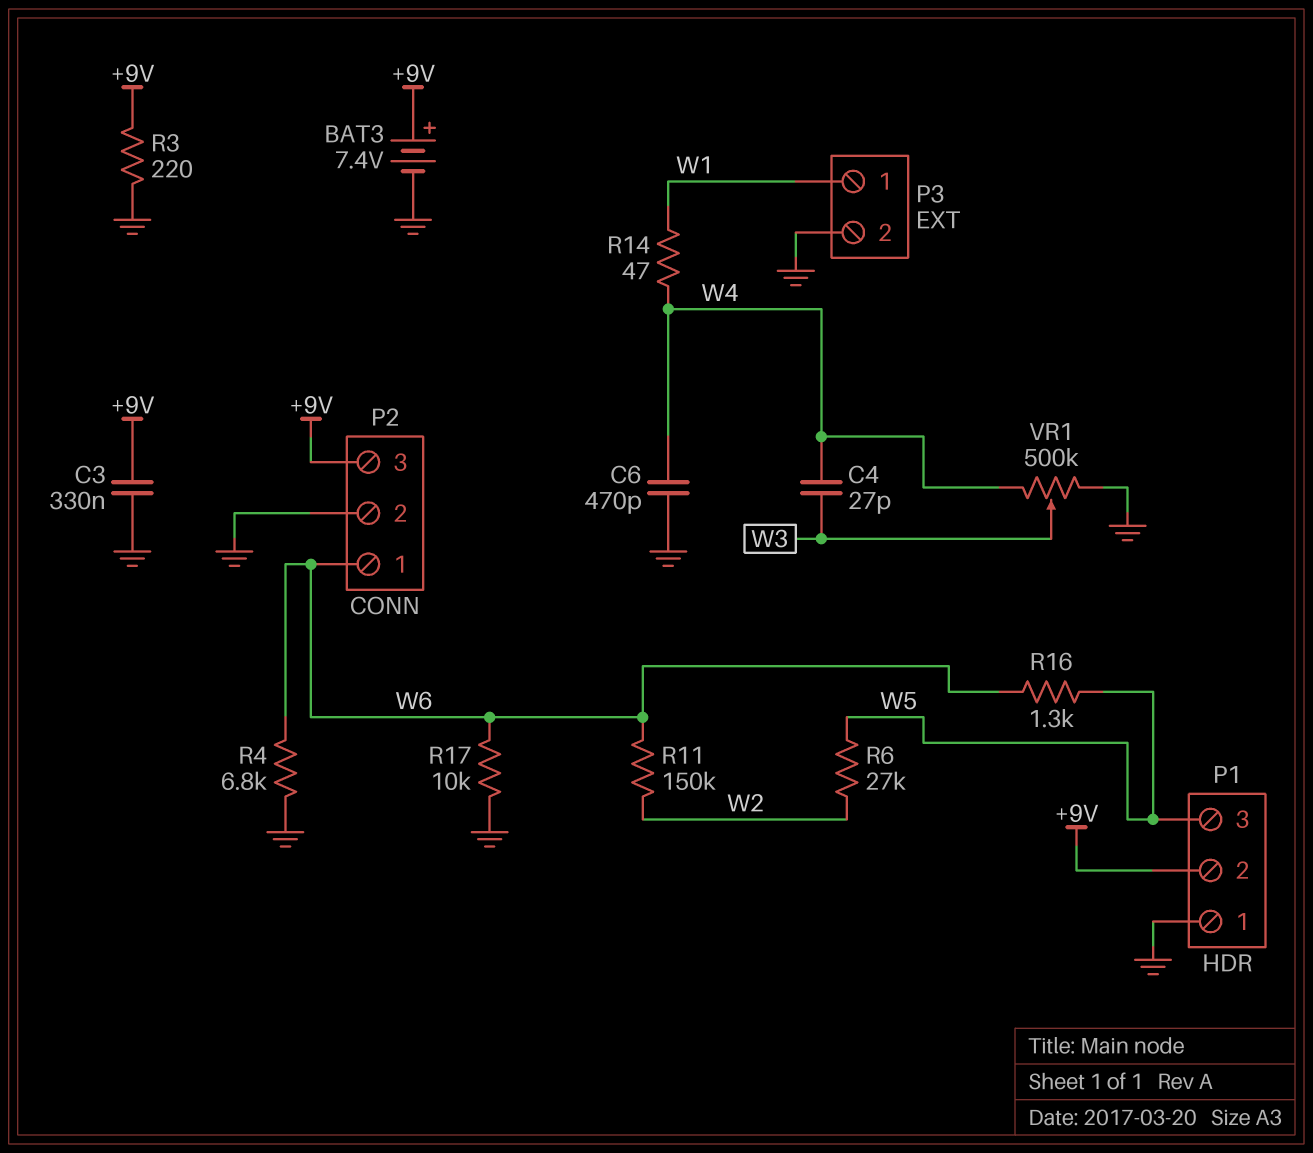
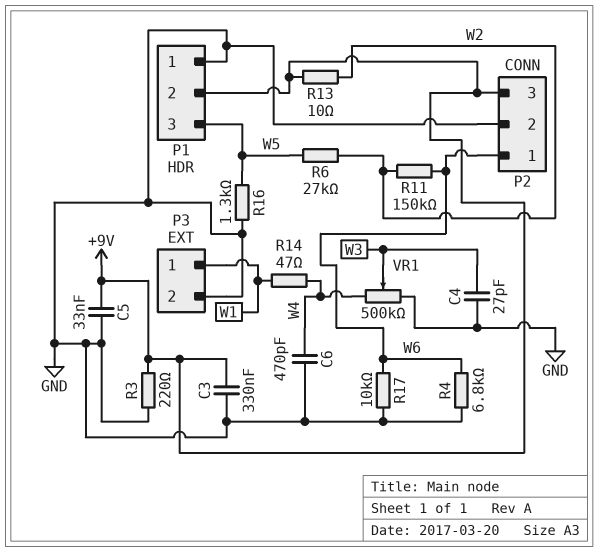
BAT3: 7.4V (plus +9V, minus GND) -> none
C4: 27pF (W3, W4) -> 27pF (GND, W3)
C5: none -> 33nF (+9V, GND)
R13: none -> 10 (+9V, W2)
R16: 1.3k (W5, W6) -> 1.3k (GND, W5)

